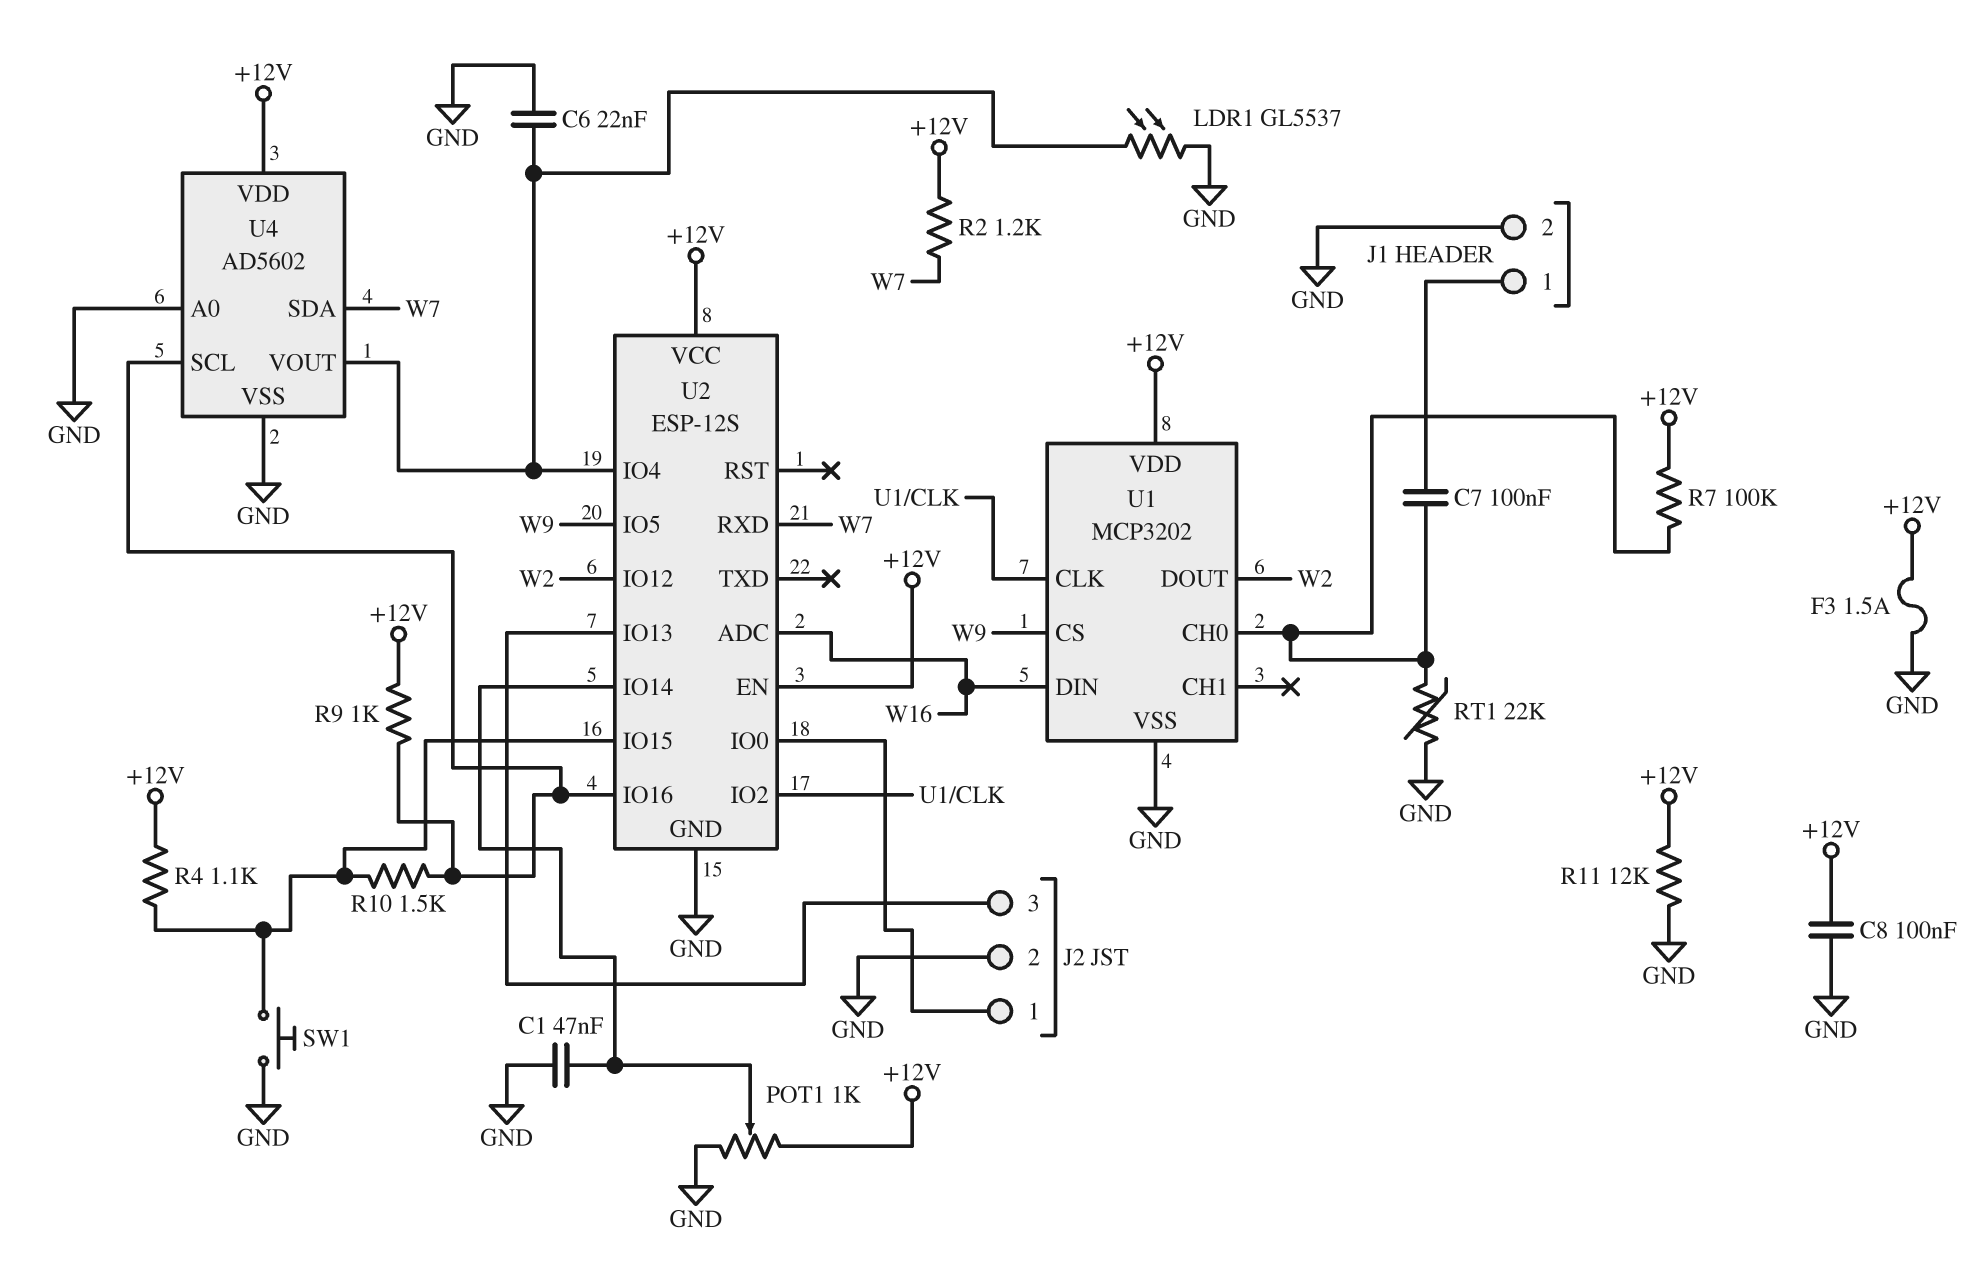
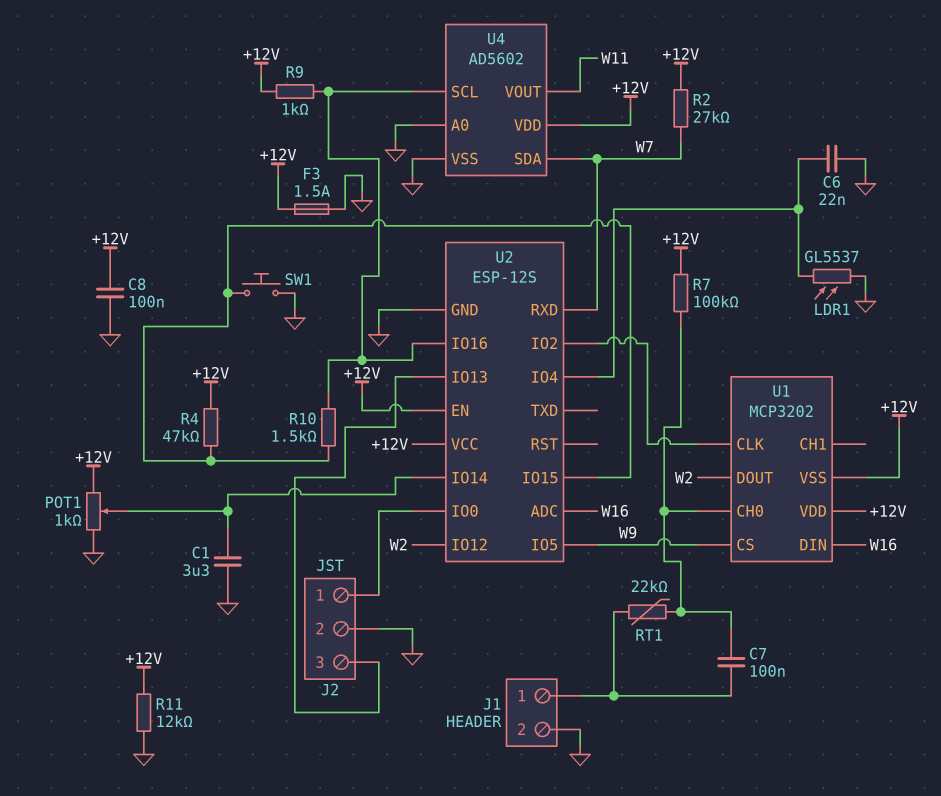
C1: 47nF (GND, U2/IO14) -> 3.3uF (GND, U2/IO14)
R2: 1.2k (+12V, W7) -> 27k (+12V, W7)
R4: 1.1k (+12V, U2/IO15) -> 47k (+12V, U2/IO15)
RT1: 22k (GND, U1/CH0) -> 22k (J1/1, U1/CH0)
U1 pin VSS: GND -> +12V
U4 pin VOUT: U2/IO4 -> W11

